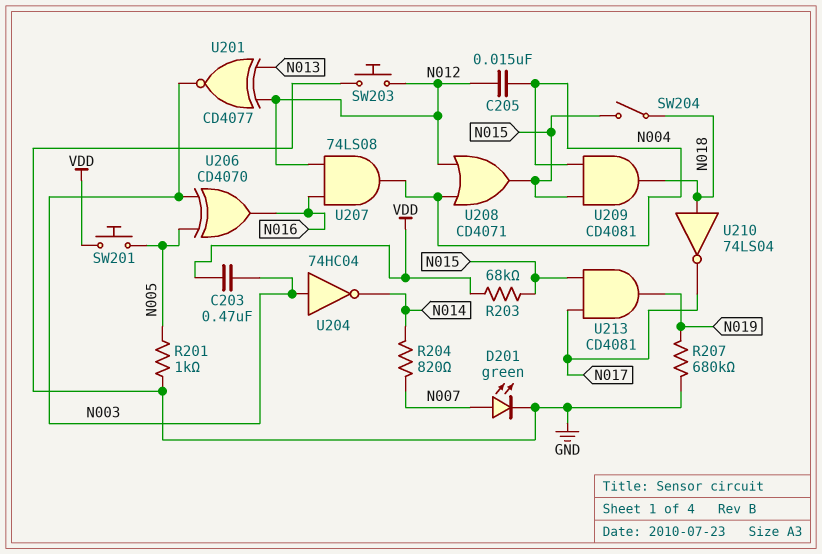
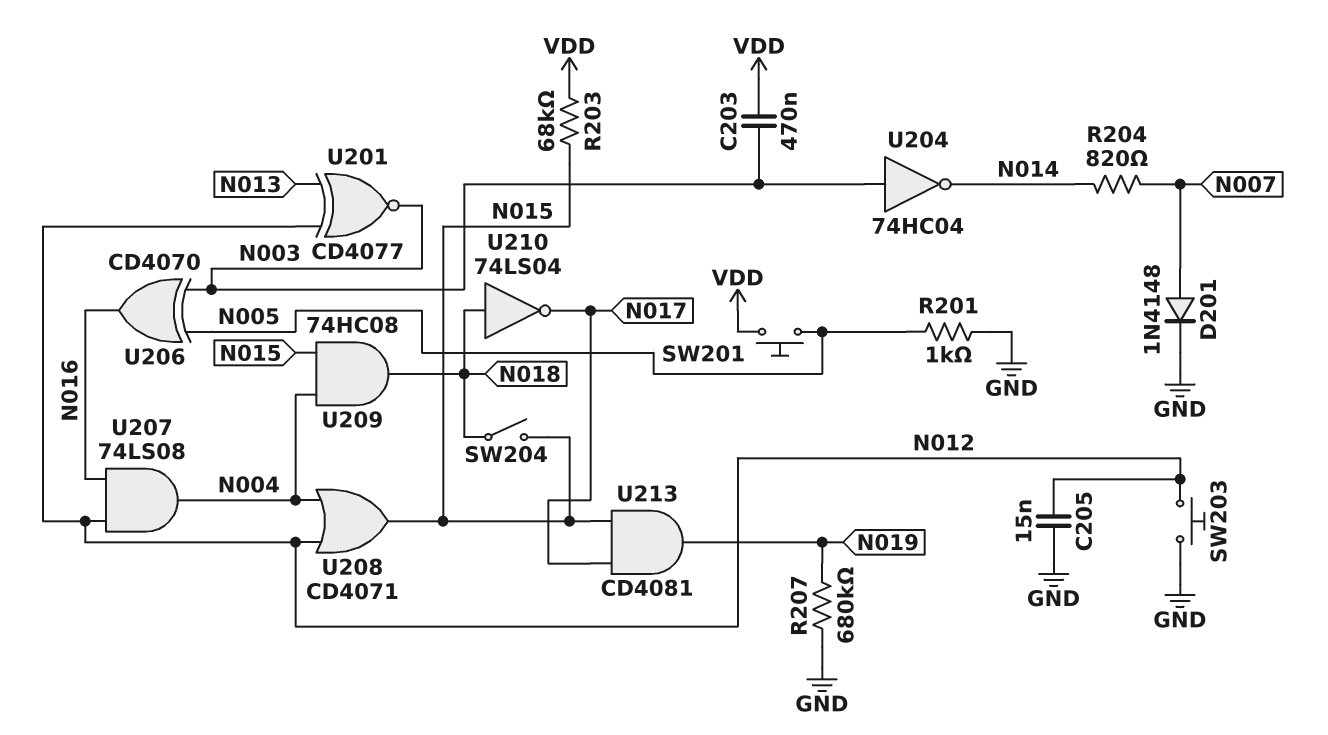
C205: 15nF (N004, N012) -> 15nF (GND, N012)
D201: LED green (A N007, K GND) -> diode 1N4148 (A N007, K GND)
U209: AND CD4081 (in N004, in N015, out N018) -> AND 74HC08 (in N004, in N015, out N018)

